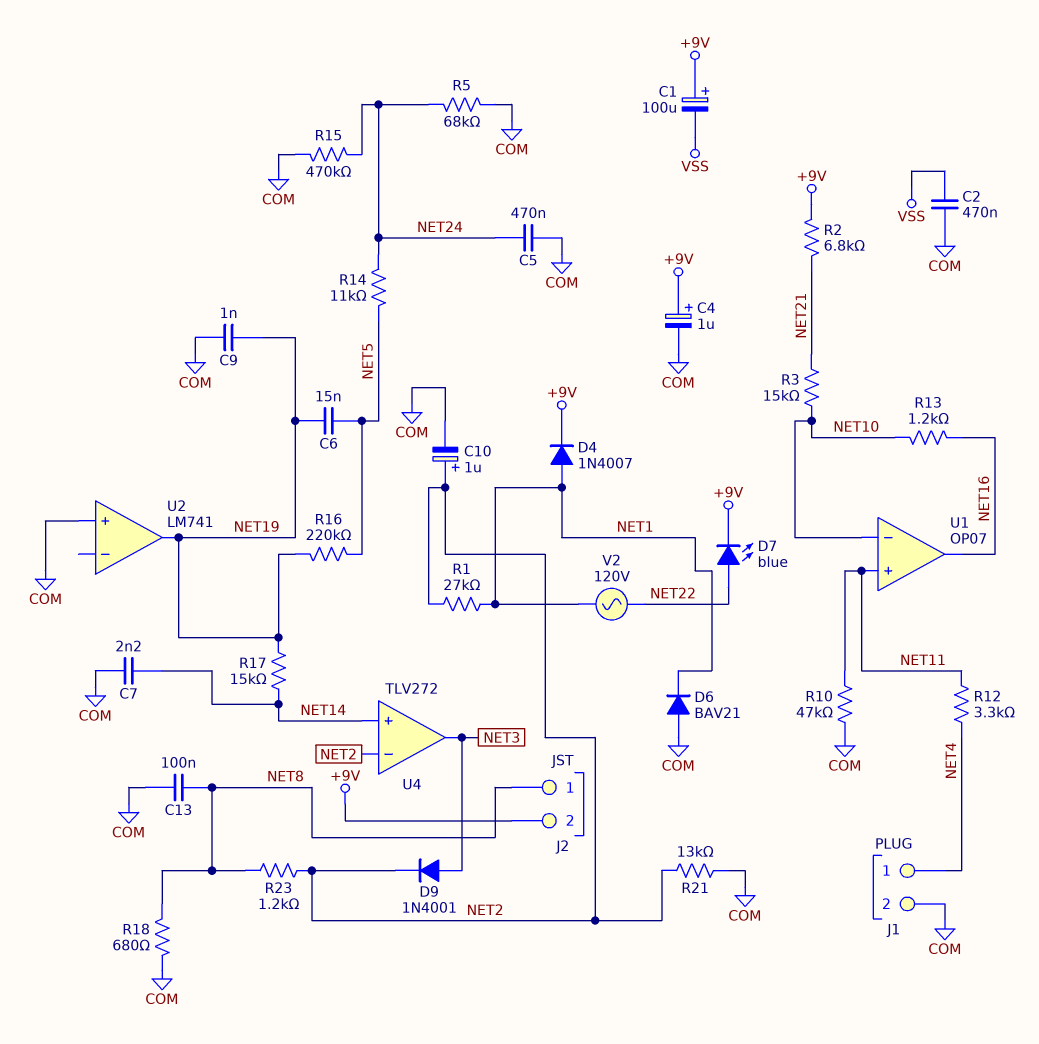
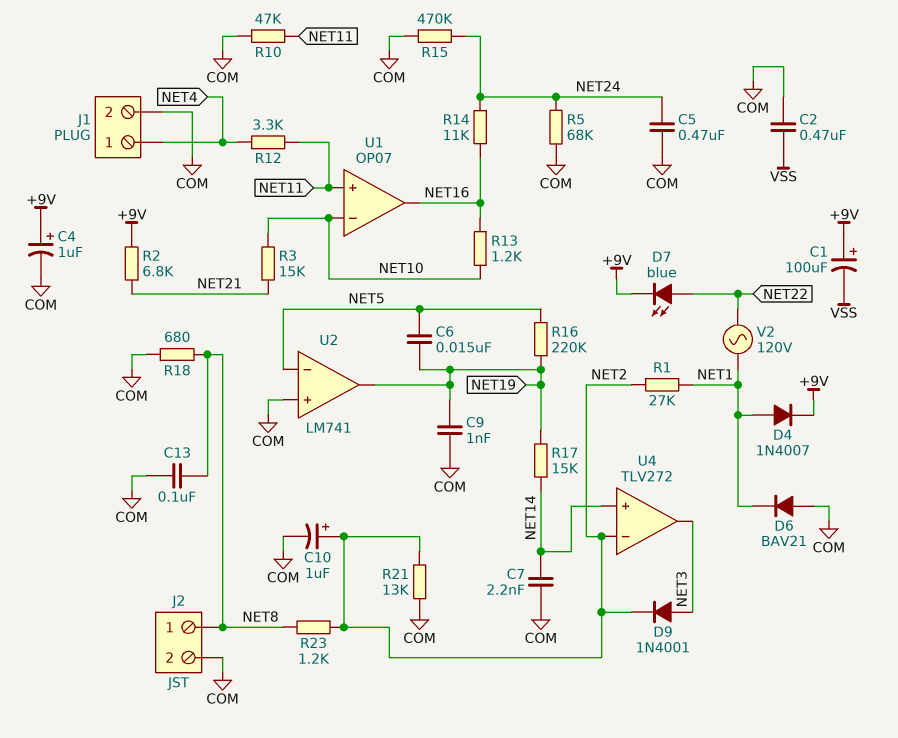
J2 pin 2: +9V -> COM
R14: 11k (NET5, NET24) -> 11k (NET16, NET24)
U2 pin in-: none -> NET5

